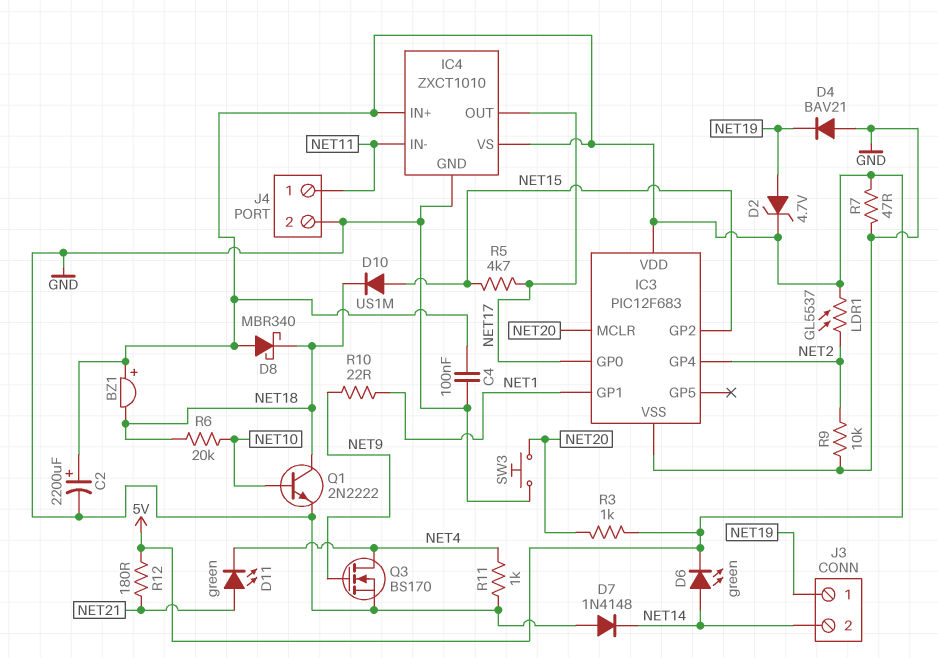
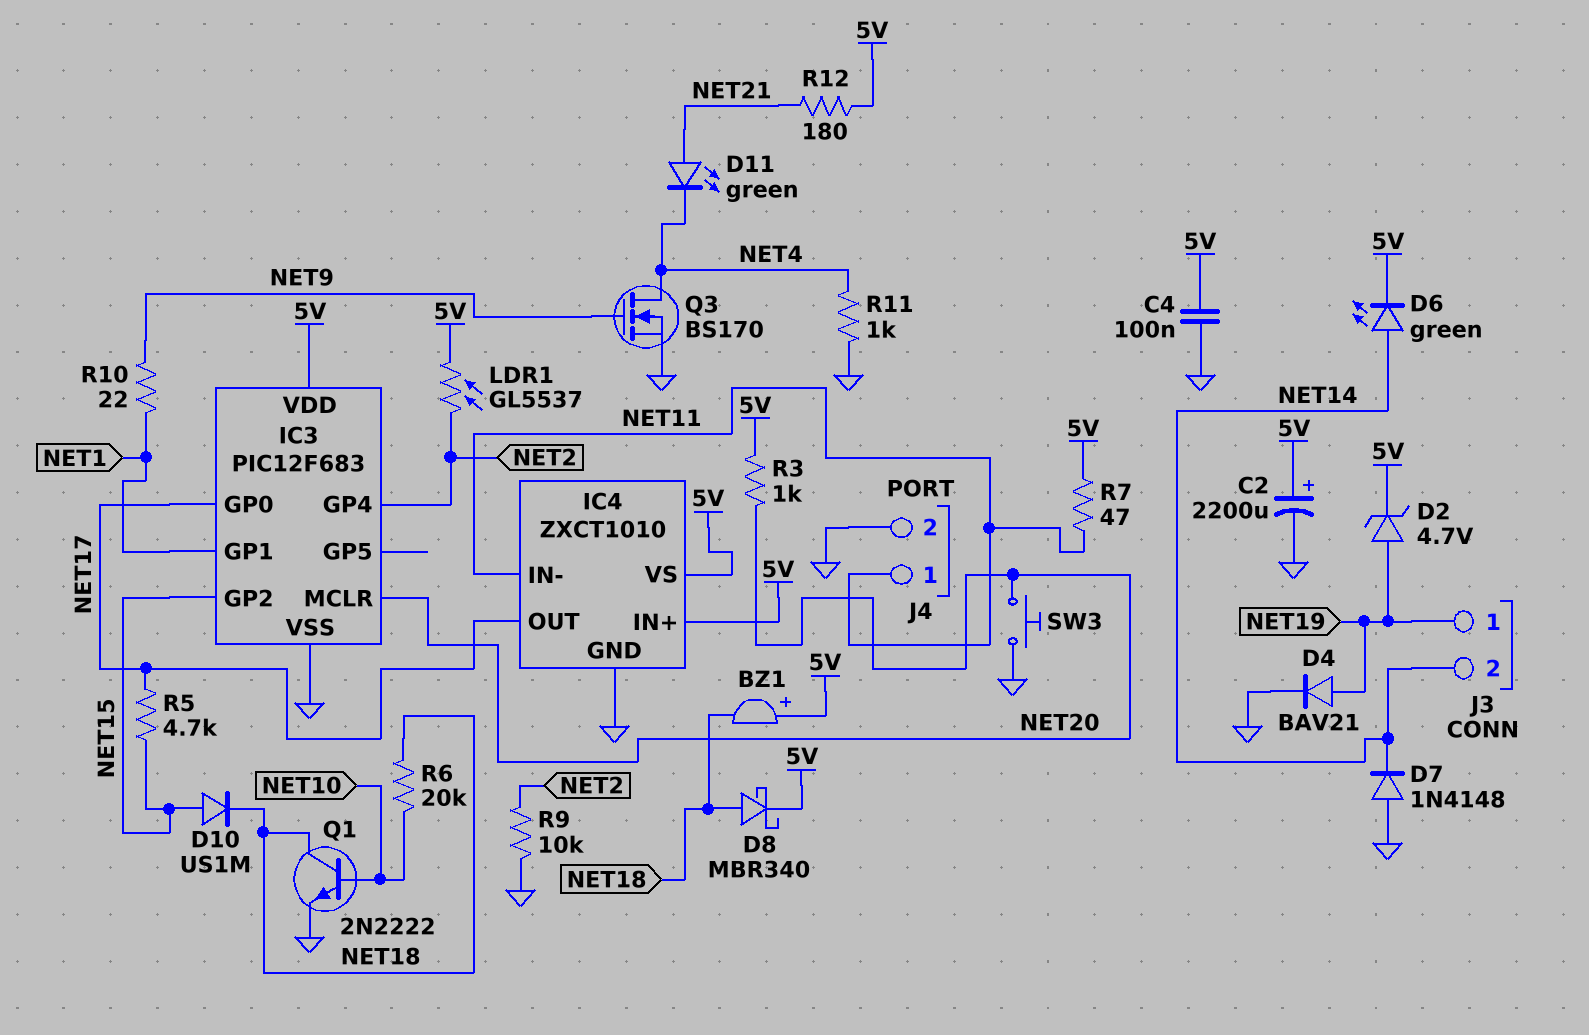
D4: diode BAV21 (A GND, K NET19) -> diode BAV21 (A NET19, K GND)
D8: schottky MBR340 (A 5V, K NET18) -> schottky MBR340 (A NET18, K 5V)
R7: 47 (5V, GND) -> 47 (5V, NET11)

